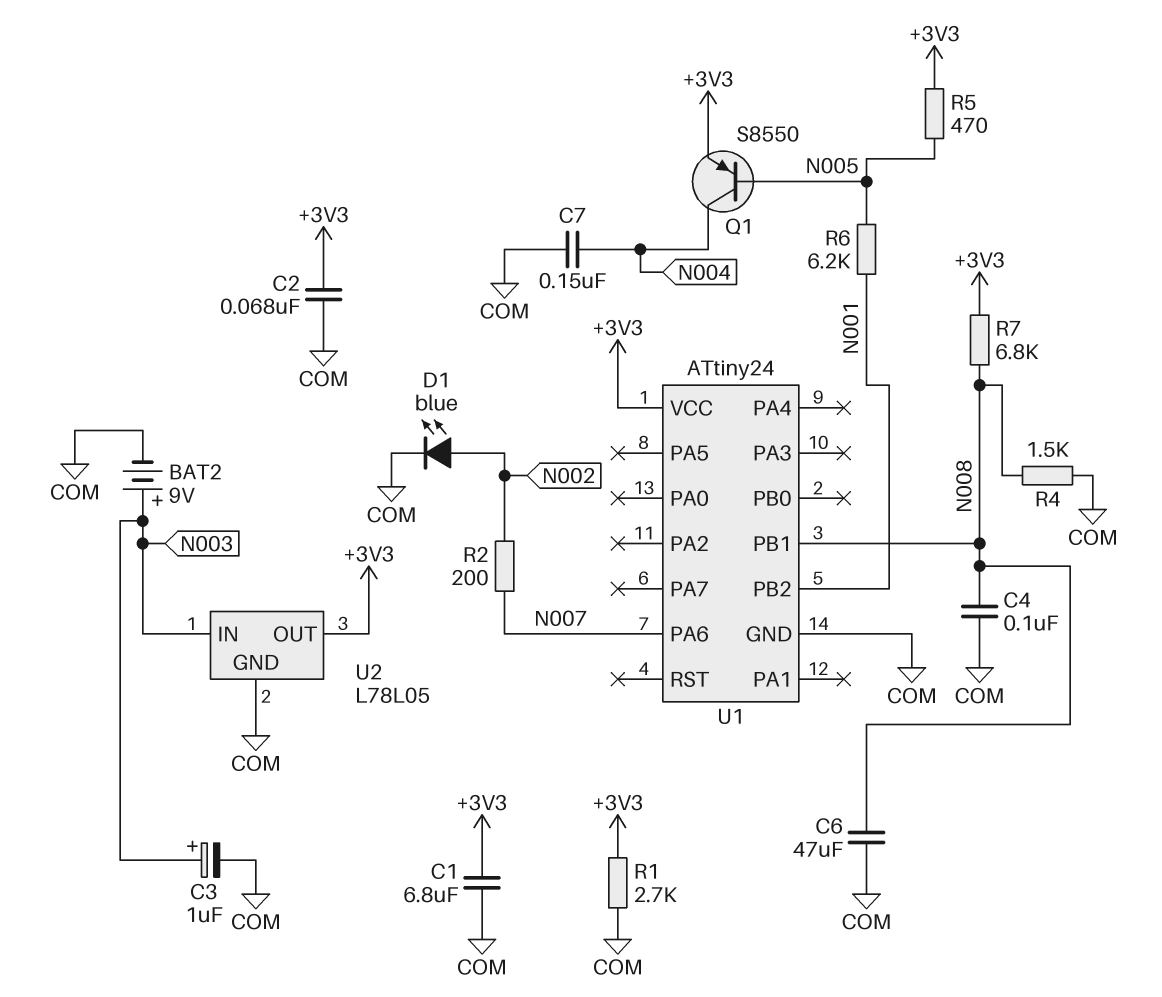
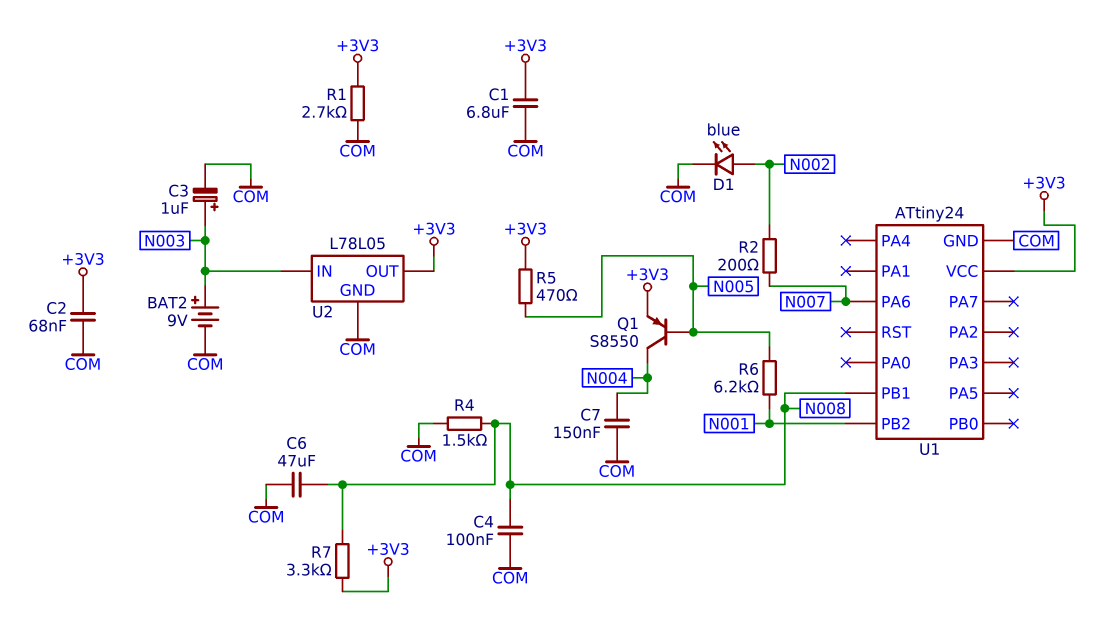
R7: 6.8k (+3V3, N008) -> 3.3k (+3V3, N008)

